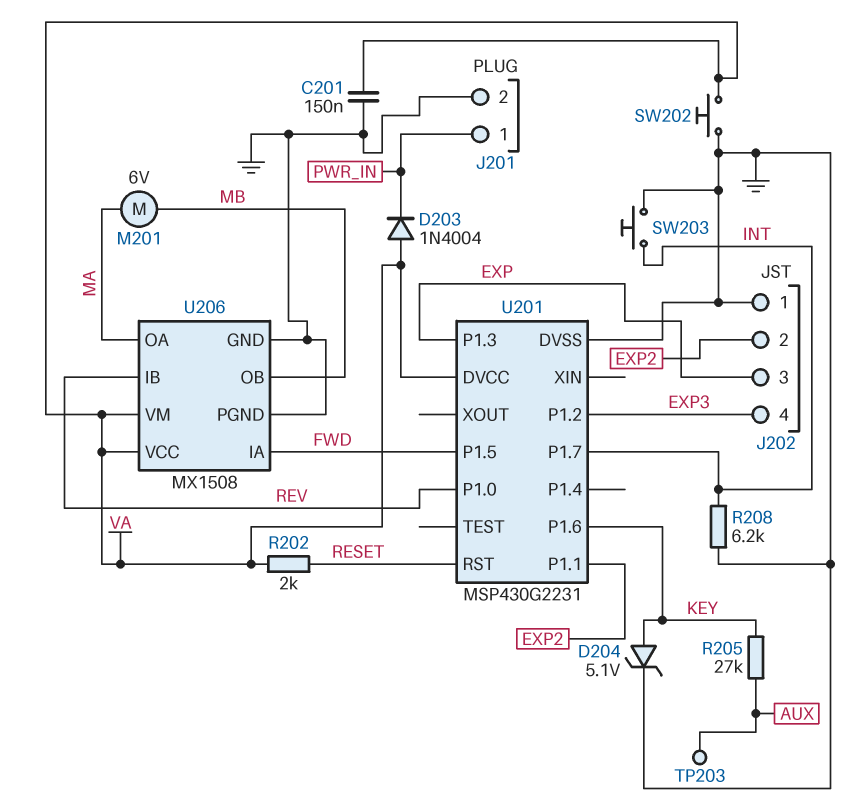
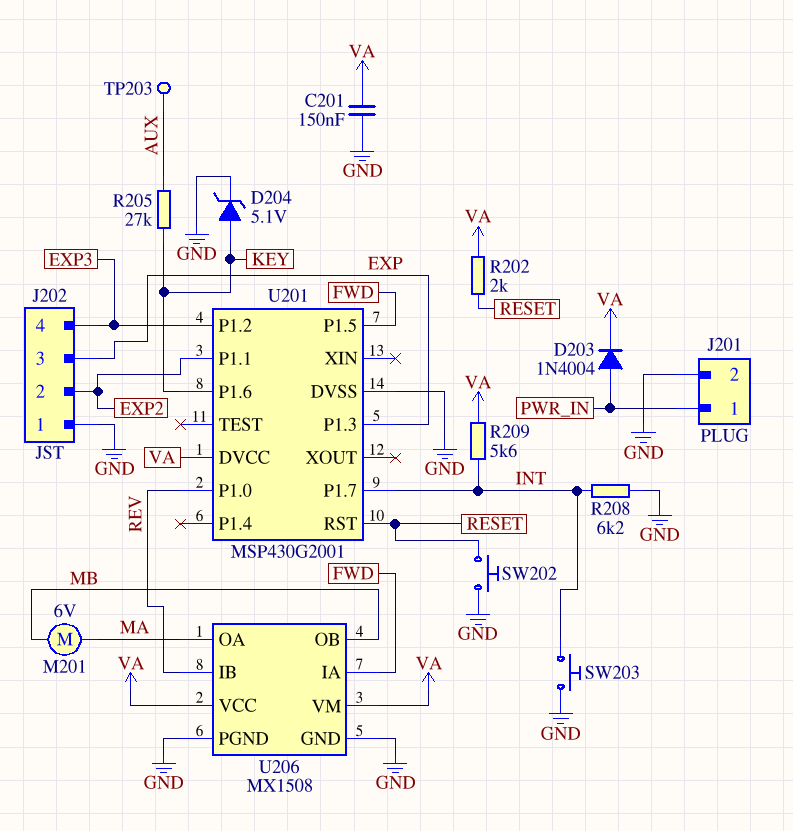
D203: diode 1N4004 (A VA, K PWR_IN) -> diode 1N4004 (A PWR_IN, K VA)
R209: none -> 5.6k (INT, VA)
SW202: button (GND, VA) -> button (GND, RESET)
U201: MSP430G2231 -> MSP430G2001

